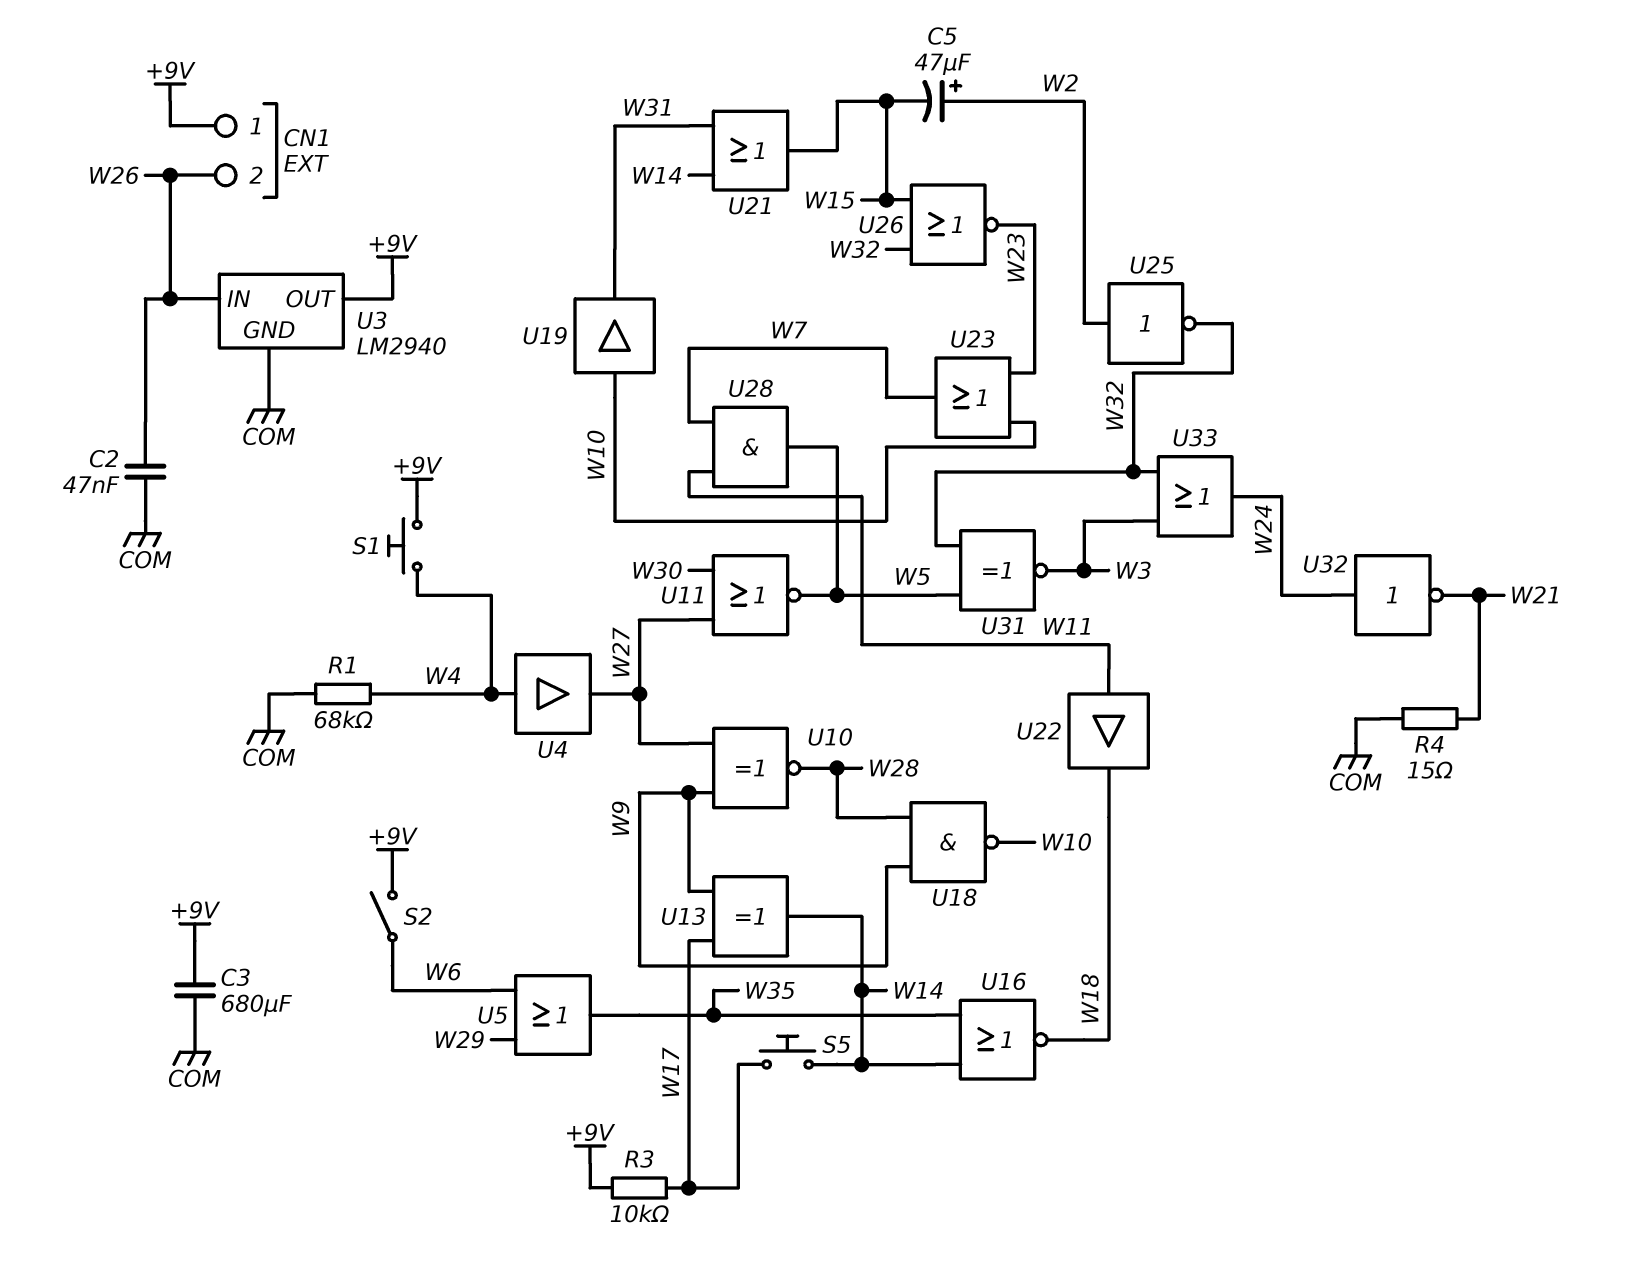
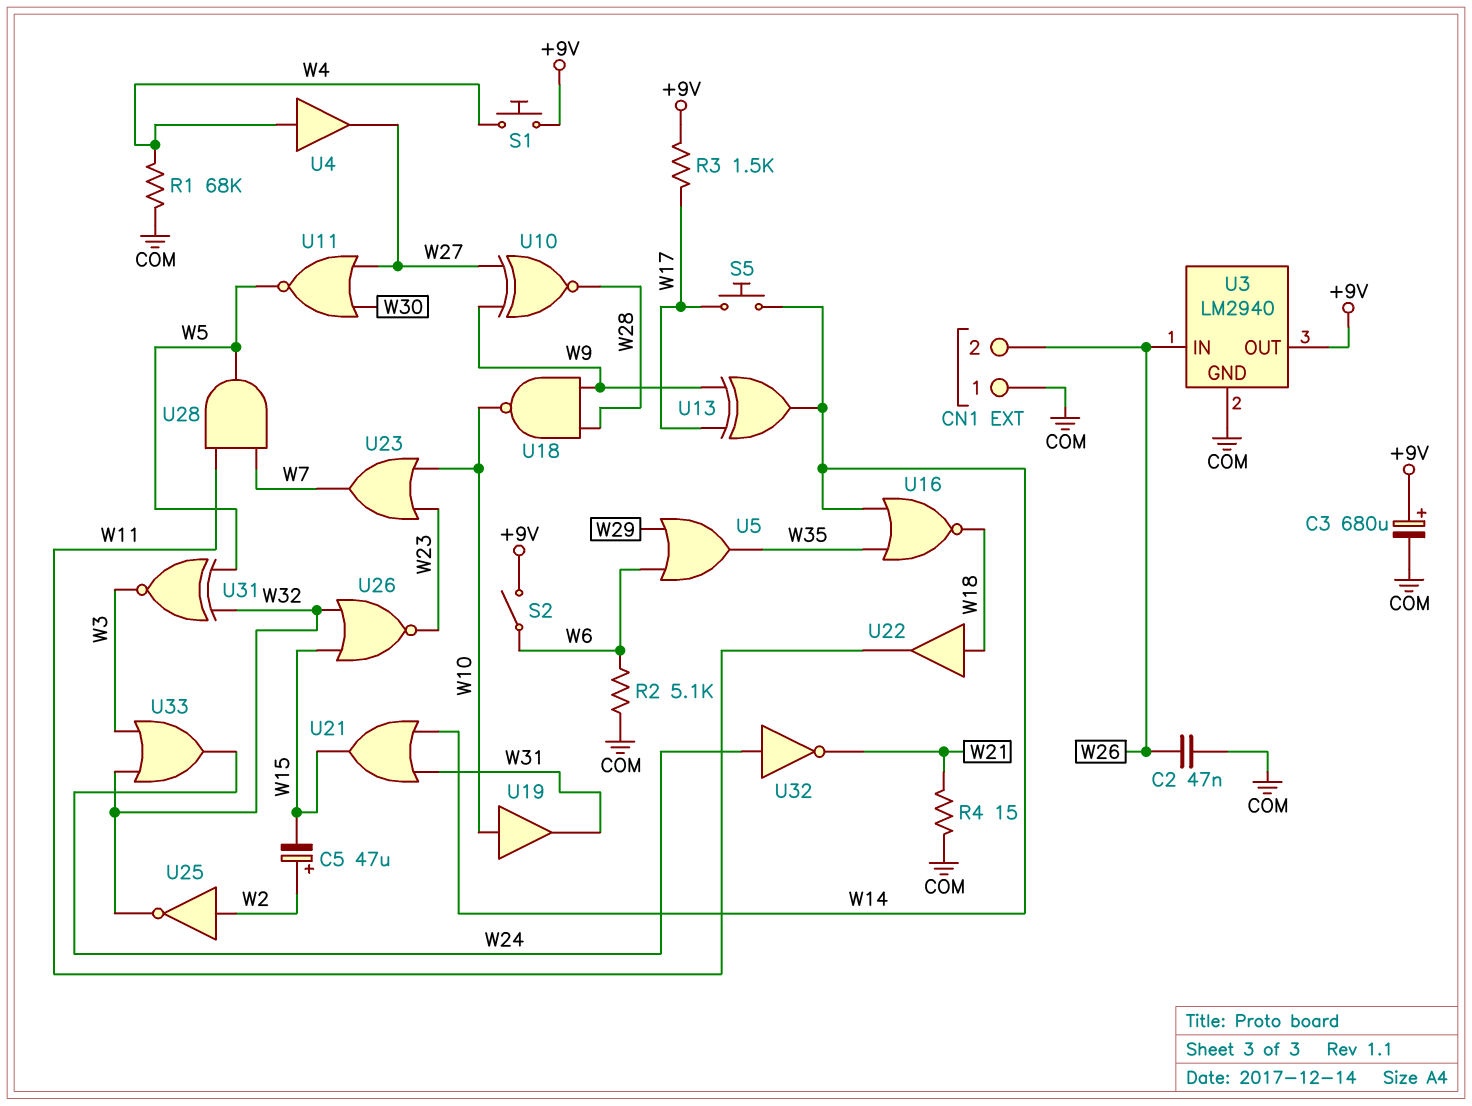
C3: 680uF (+9V, COM) -> 680uF (plus +9V, minus COM)
CN1 pin 1: +9V -> COM
R2: none -> 5.1k (COM, W6)
R3: 10k (+9V, W17) -> 1.5k (+9V, W17)
U22: buffer (in W11, out W18) -> buffer (in W18, out W11)

